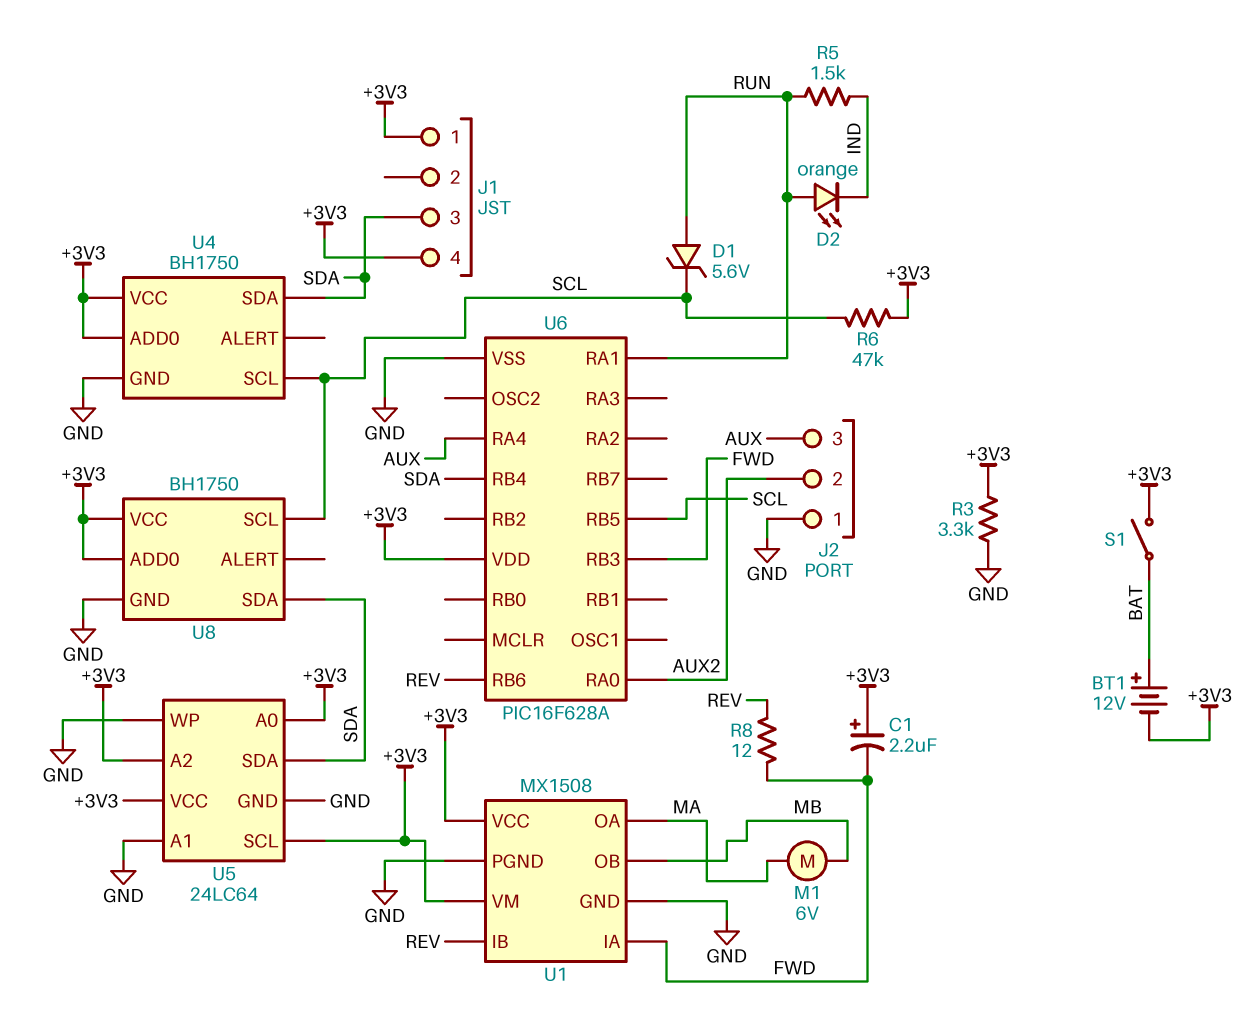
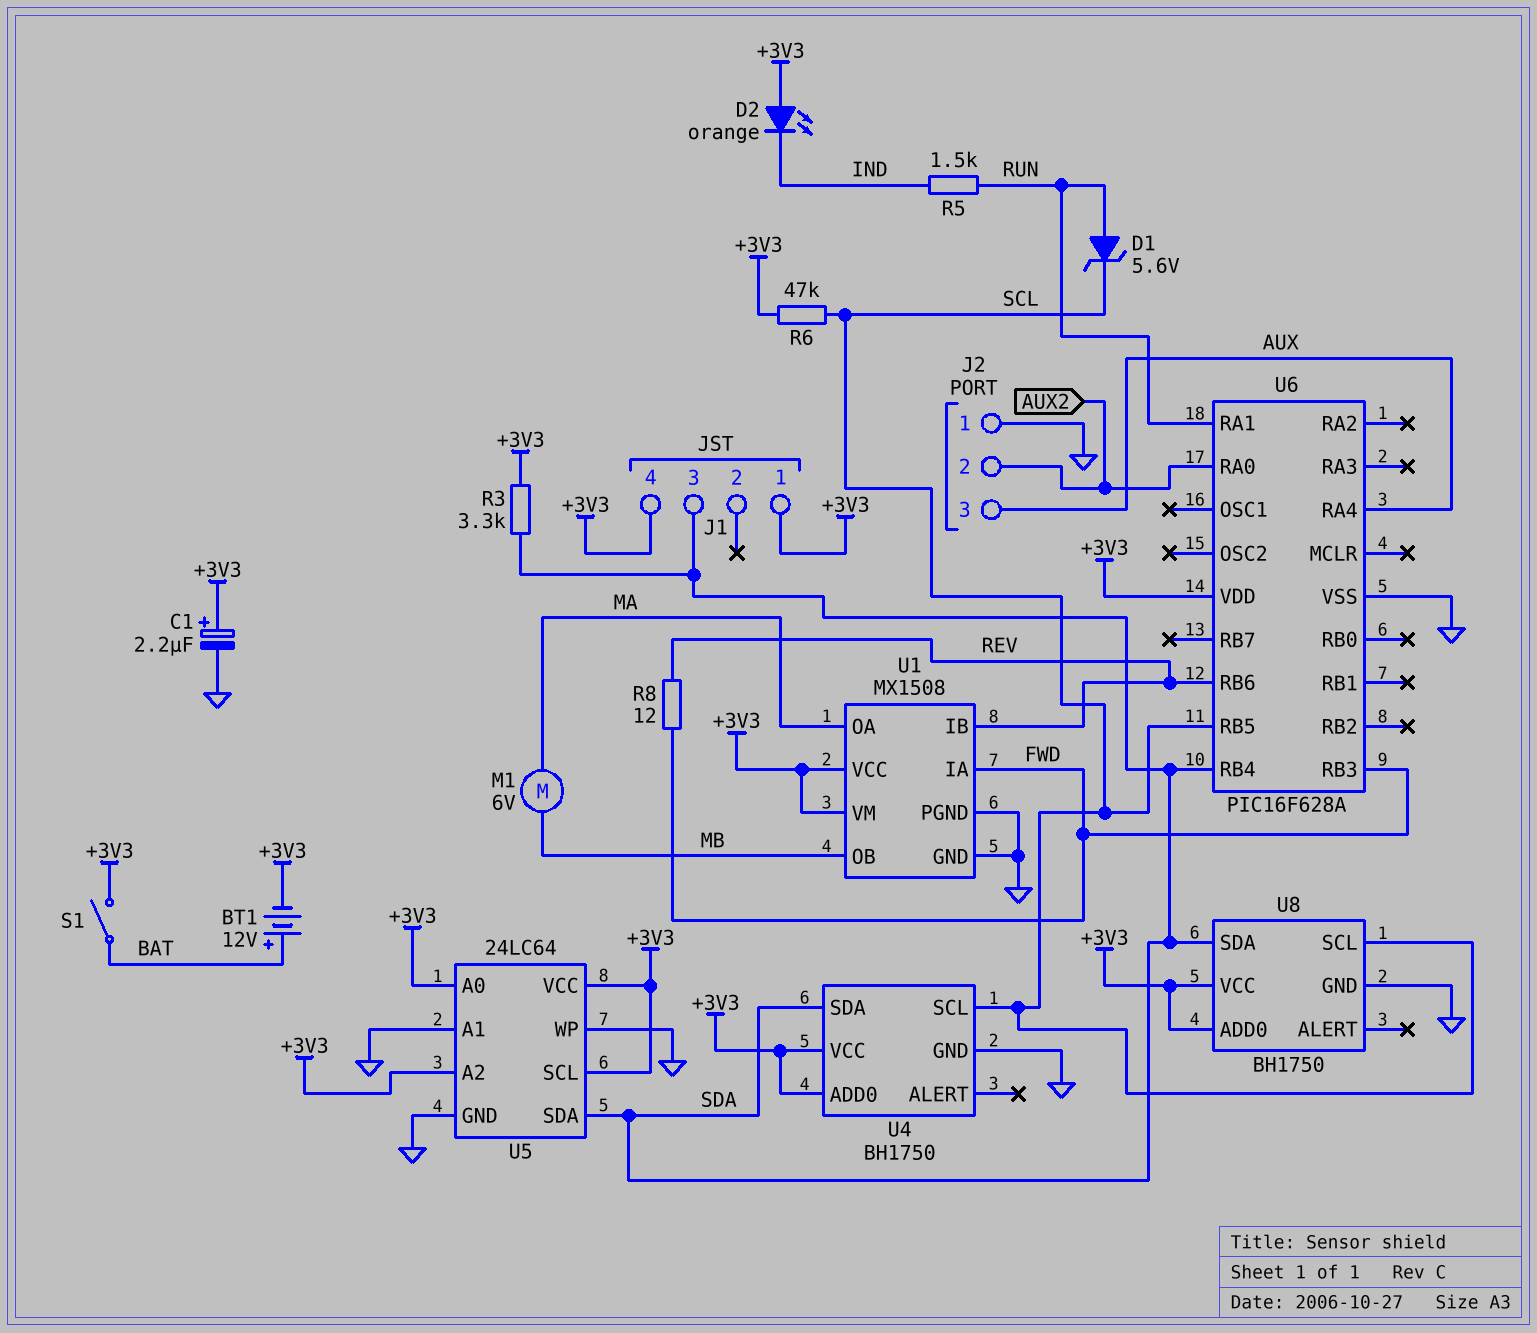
C1: 2.2uF (plus +3V3, minus FWD) -> 2.2uF (plus +3V3, minus GND)
D2: LED orange (A RUN, K IND) -> LED orange (A +3V3, K IND)
R3: 3.3k (+3V3, GND) -> 3.3k (+3V3, SDA)

